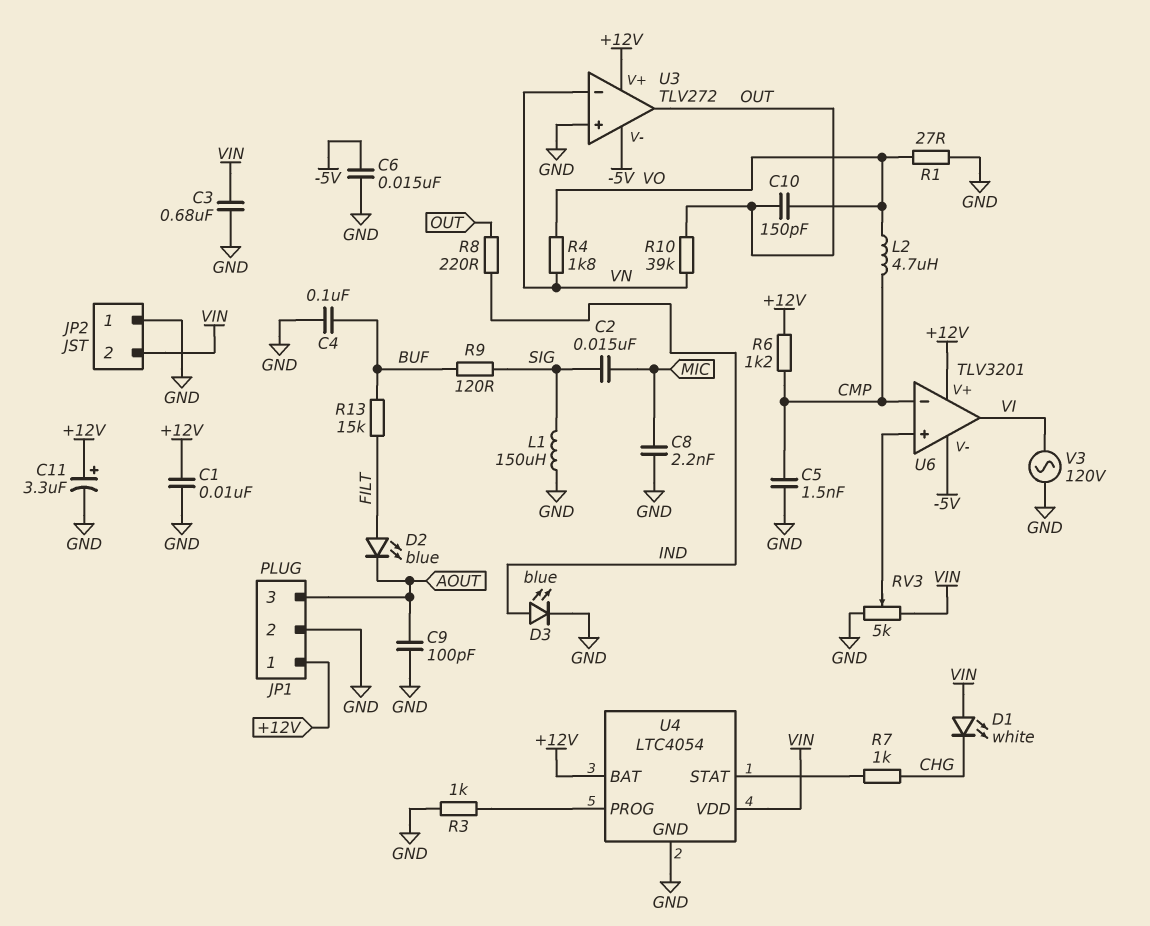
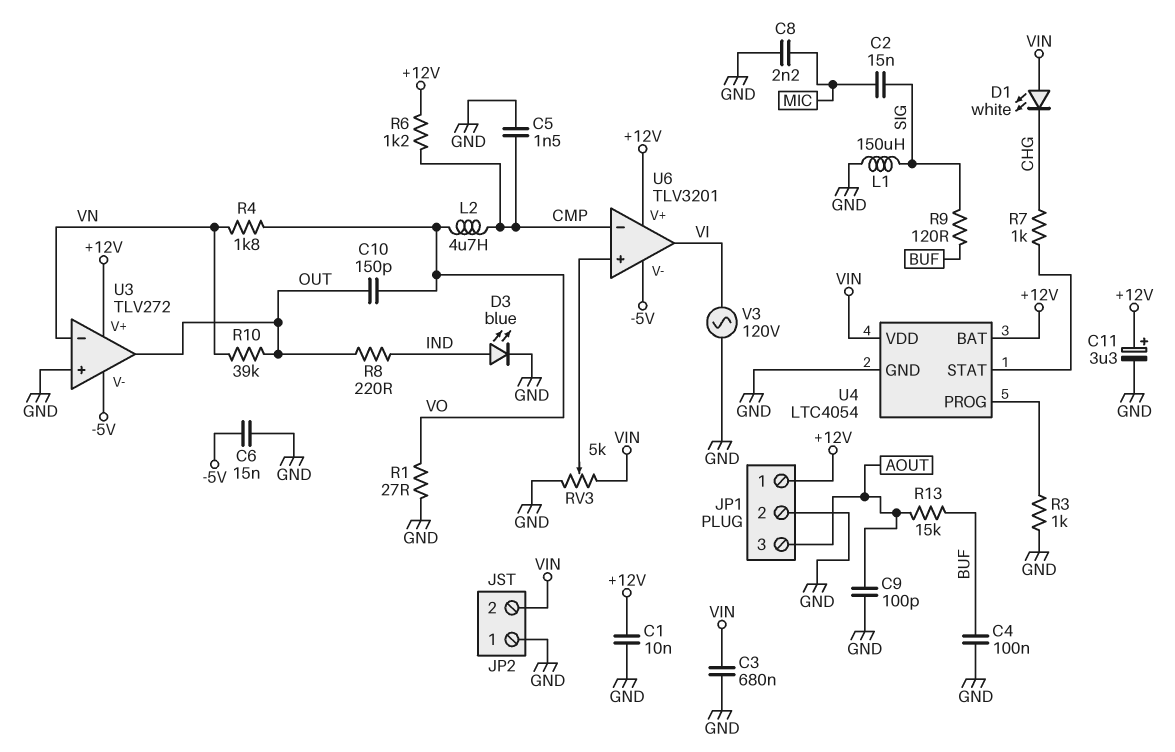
D2: LED blue (A FILT, K AOUT) -> none
R13: 15k (BUF, FILT) -> 15k (AOUT, BUF)

